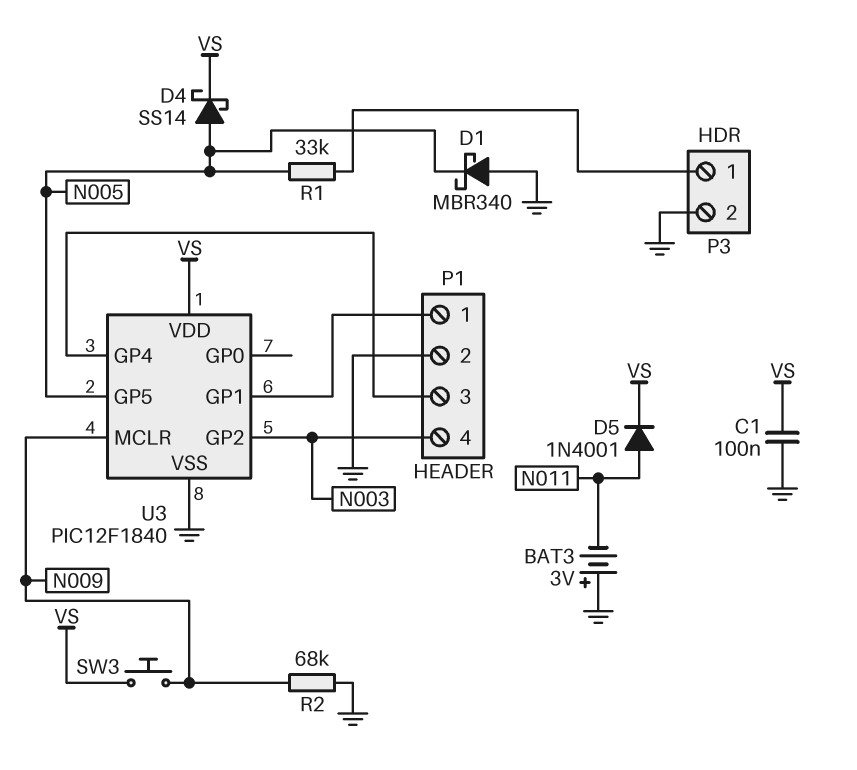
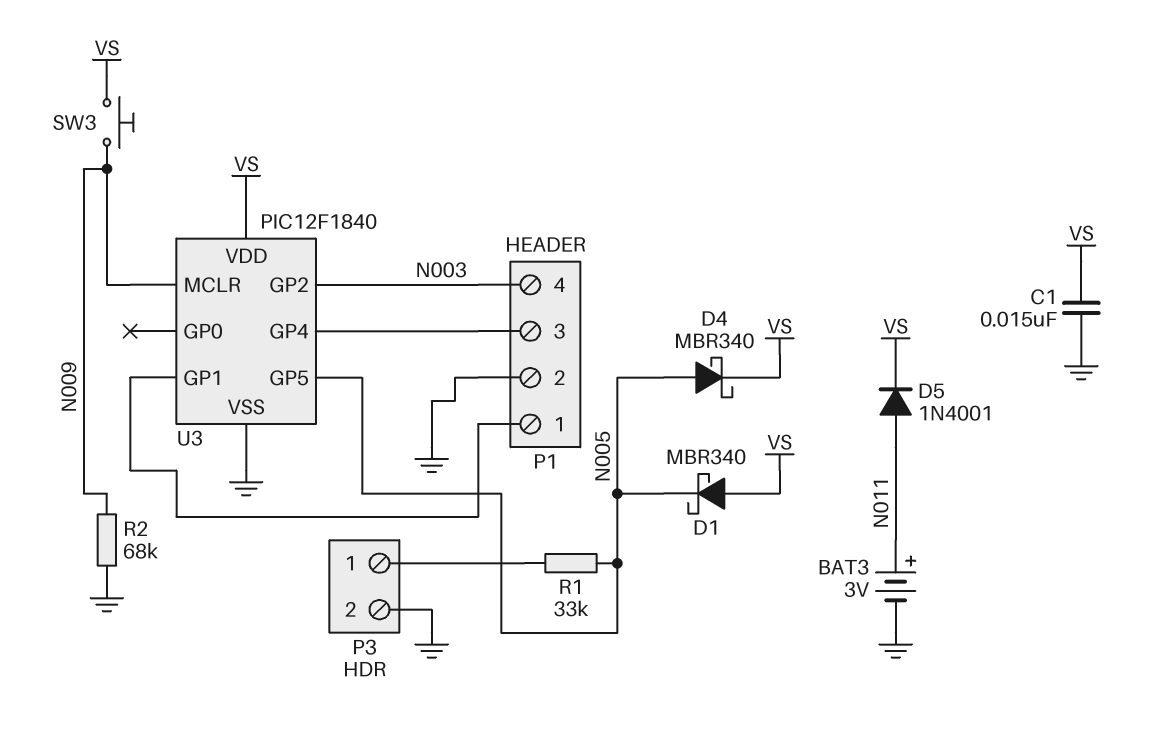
BAT3: 3V (plus GND, minus N011) -> 3V (plus N011, minus GND)
C1: 100nF (GND, VS) -> 15nF (GND, VS)
D1: schottky MBR340 (A GND, K N005) -> schottky MBR340 (A VS, K N005)
D4: schottky SS14 (A N005, K VS) -> schottky MBR340 (A N005, K VS)

